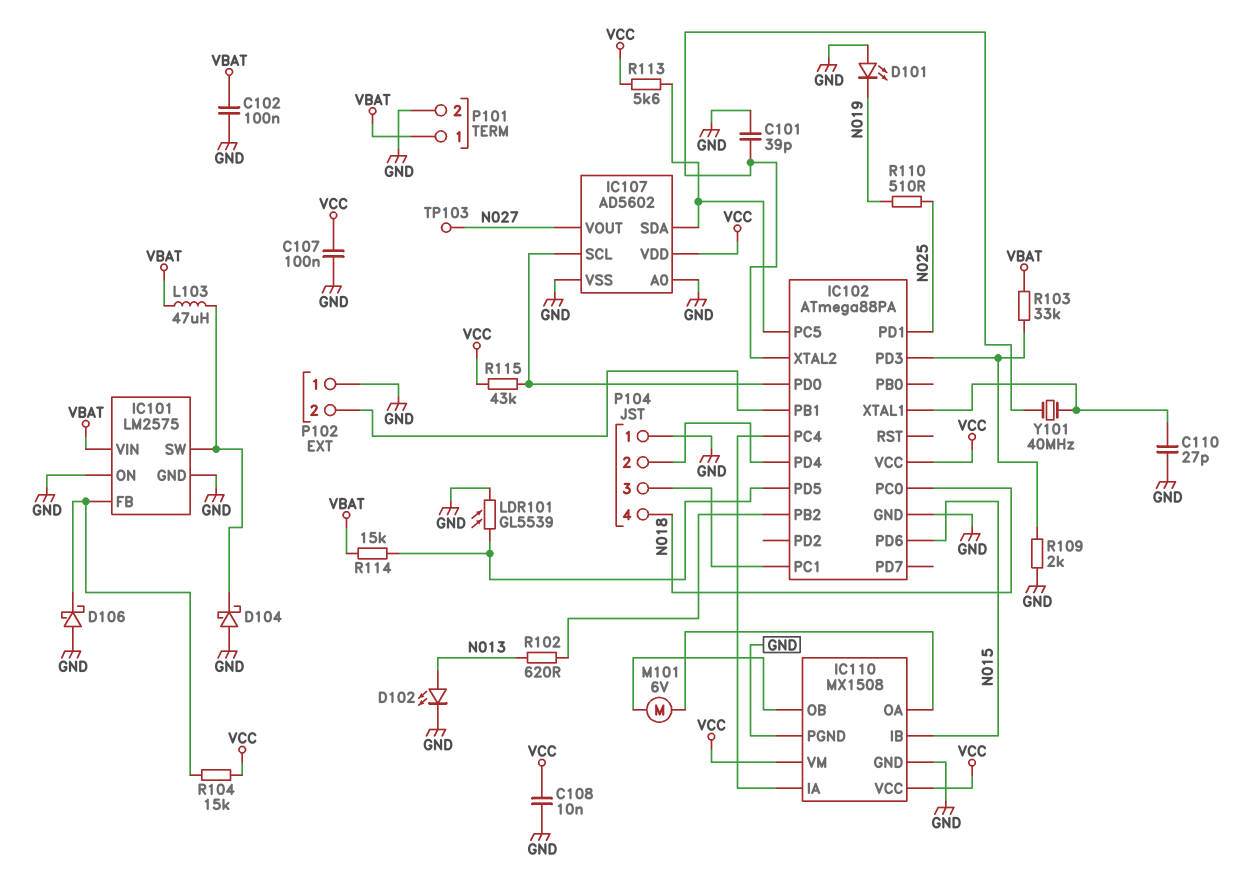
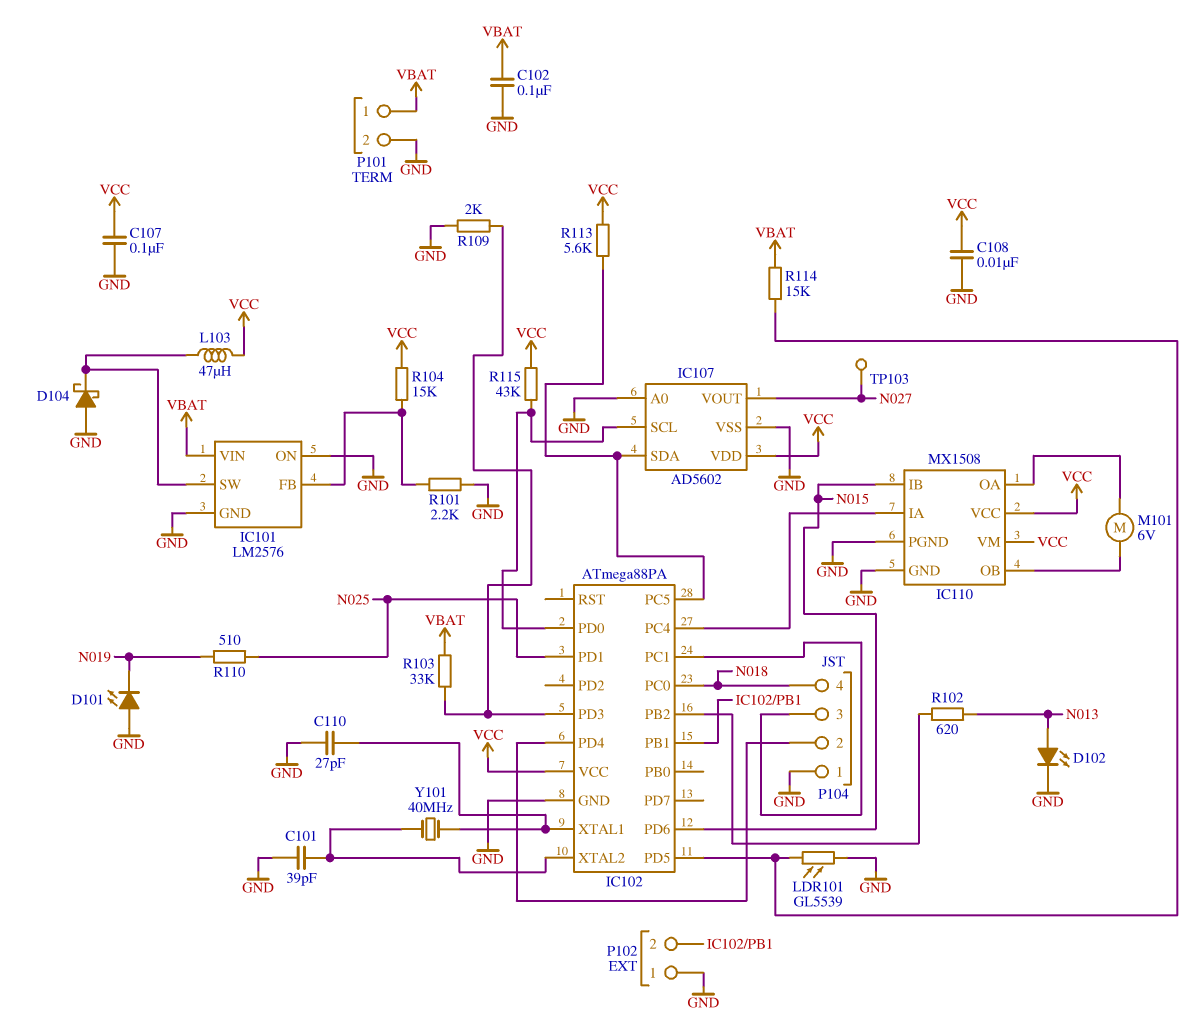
D106: schottky (A GND, K IC101/FB) -> none
IC101: LM2575 -> LM2576
L103: 47uH (IC101/SW, VBAT) -> 47uH (IC101/SW, VCC)
R101: none -> 2.2k (GND, IC101/FB)

